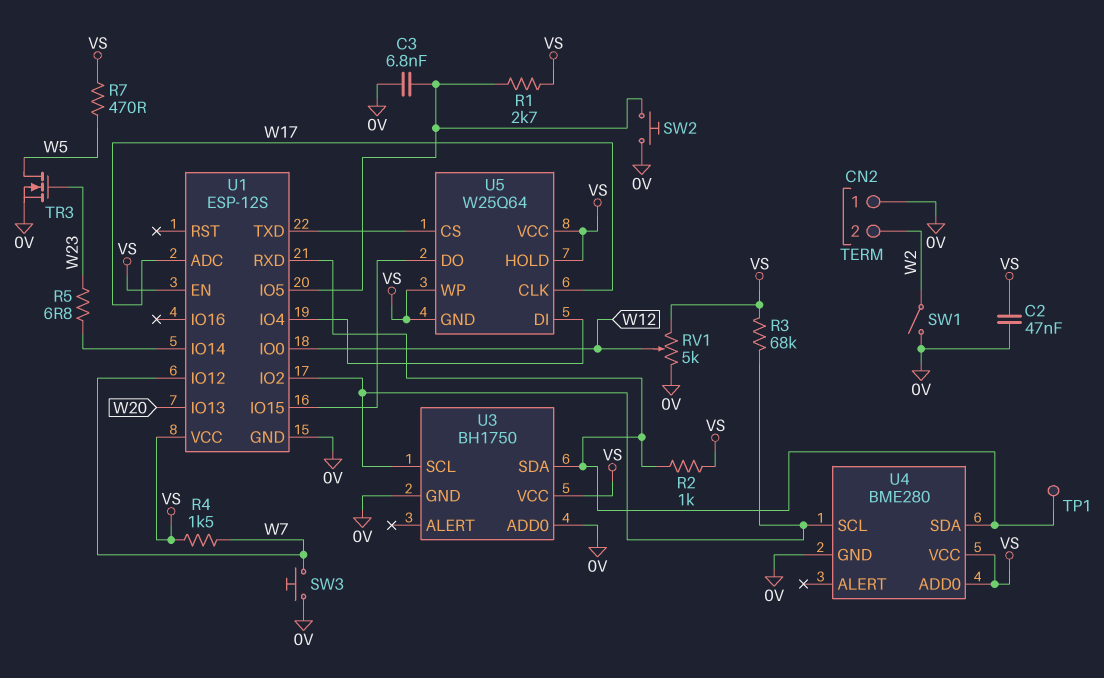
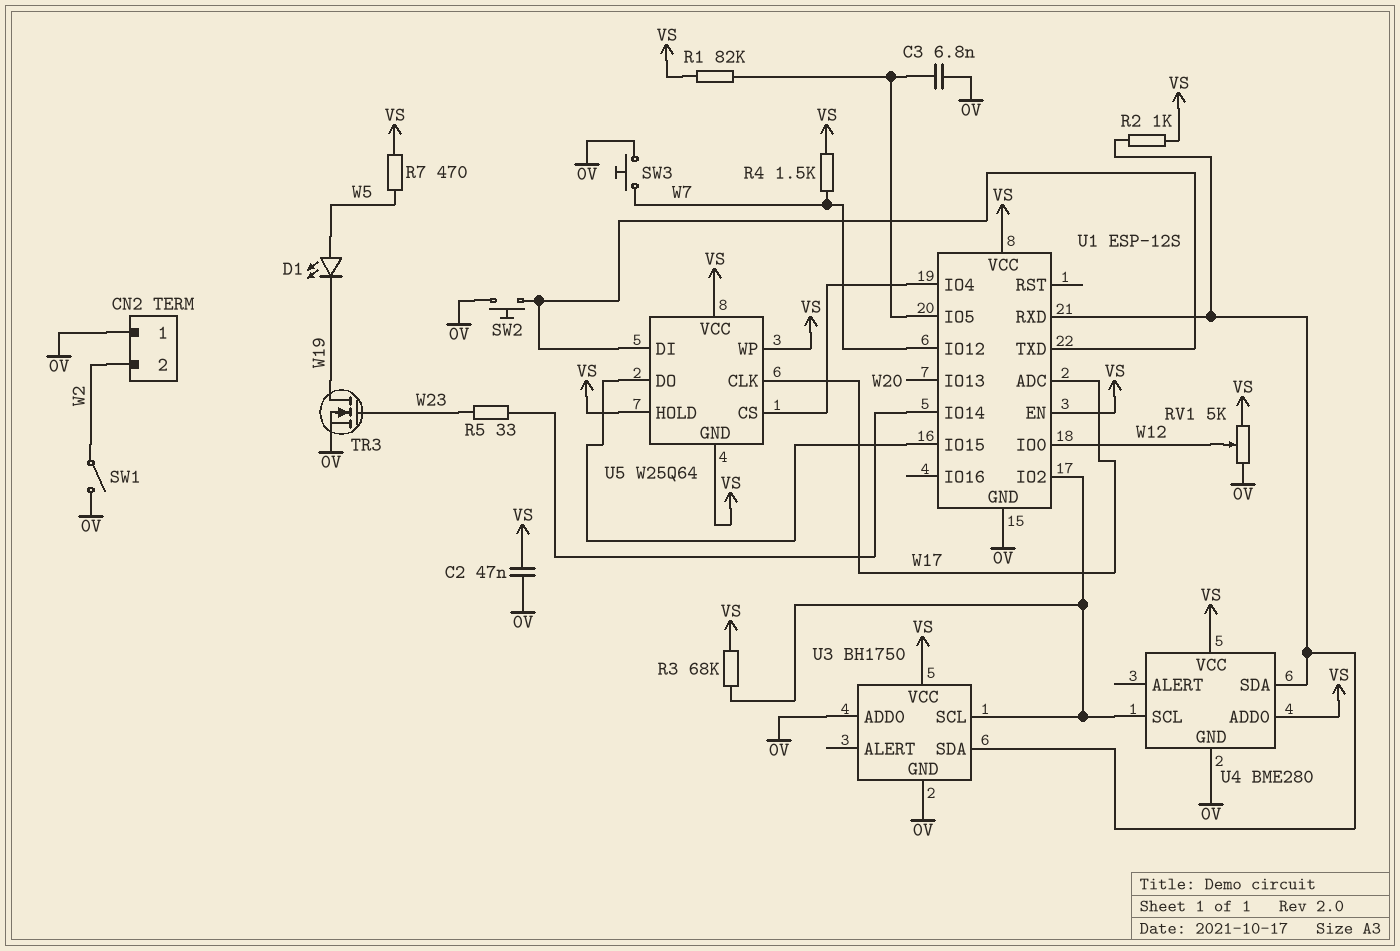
D1: none -> LED (A W5, K W19)
R1: 2.7k (U1/IO5, VS) -> 82k (U1/IO5, VS)
R5: 6.8 (U1/IO14, W23) -> 33 (U1/IO14, W23)
SW2: button (0V, U1/IO5) -> button (0V, U1/TXD)
TP1: test point (U1/RXD) -> none
TR3: NMOS (G W23, D W5, S 0V) -> NMOS (G W23, D W19, S 0V)
U5 pin CS: U1/TXD -> U1/IO4
U5 pin DI: U1/IO4 -> U1/TXD

